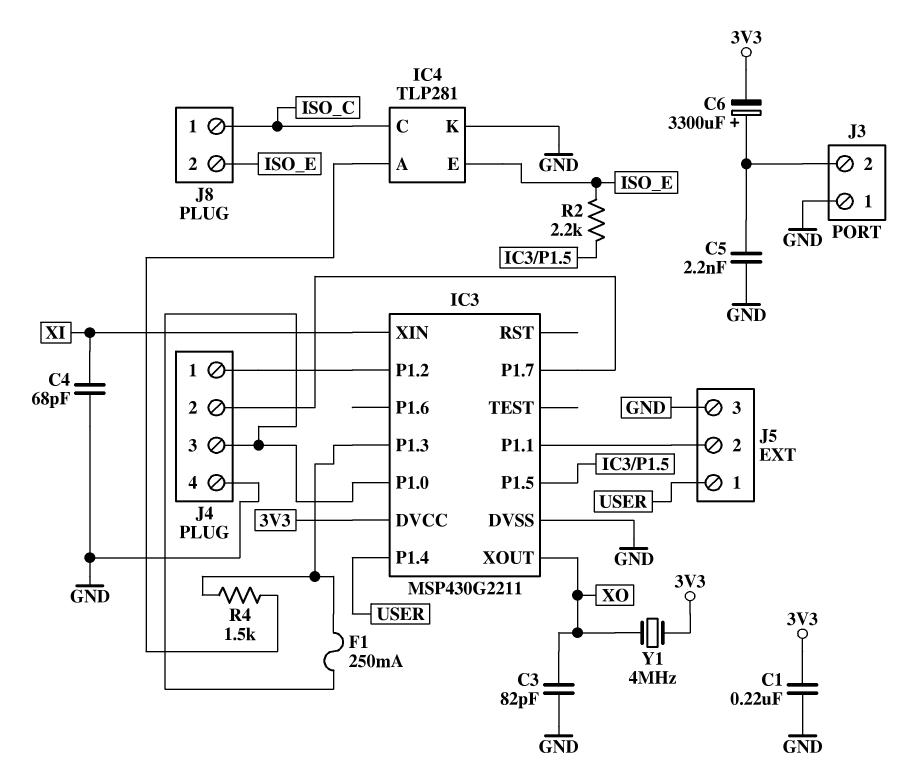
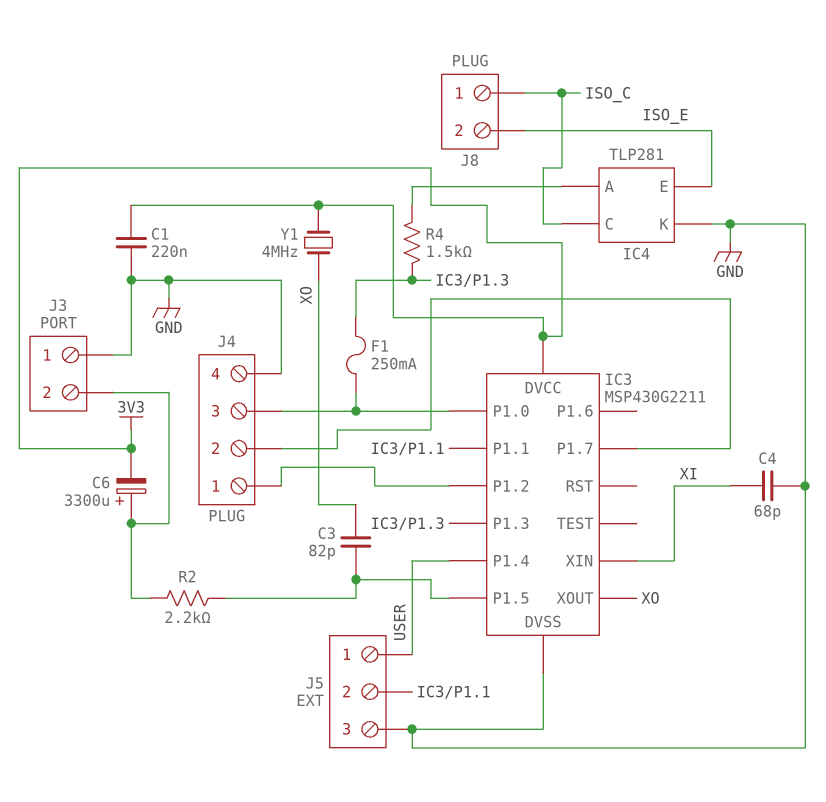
C3: 82pF (GND, XO) -> 82pF (IC3/P1.5, XO)
C5: 2.2nF (GND, J3/2) -> none
R2: 2.2k (IC3/P1.5, ISO_E) -> 2.2k (IC3/P1.5, J3/2)

